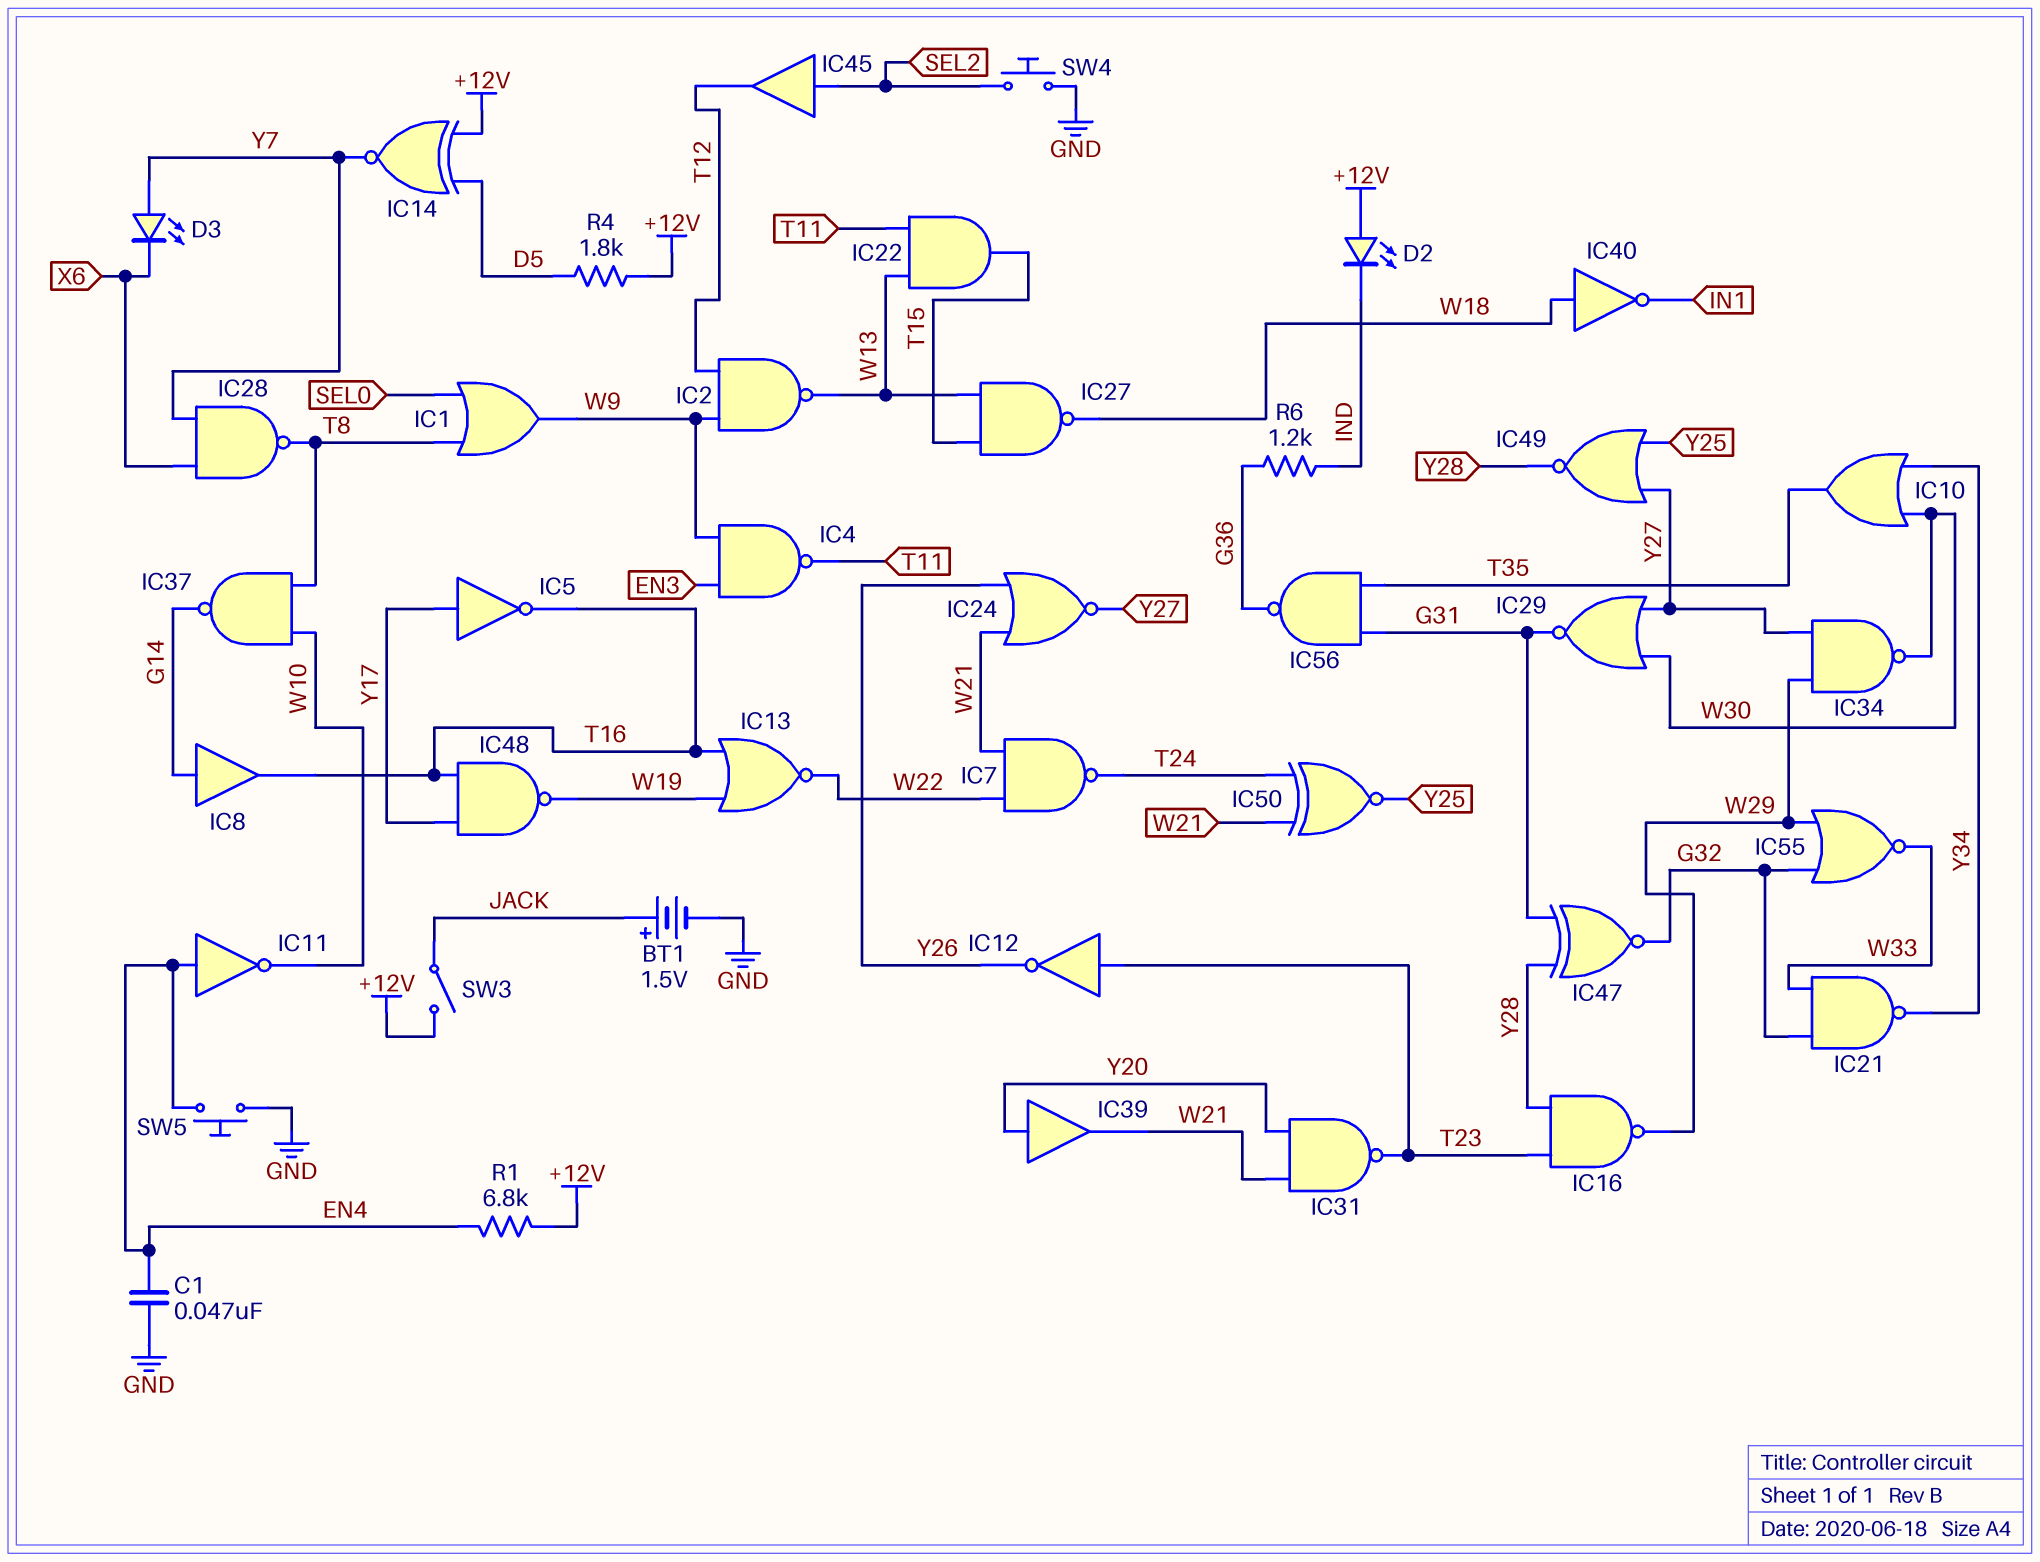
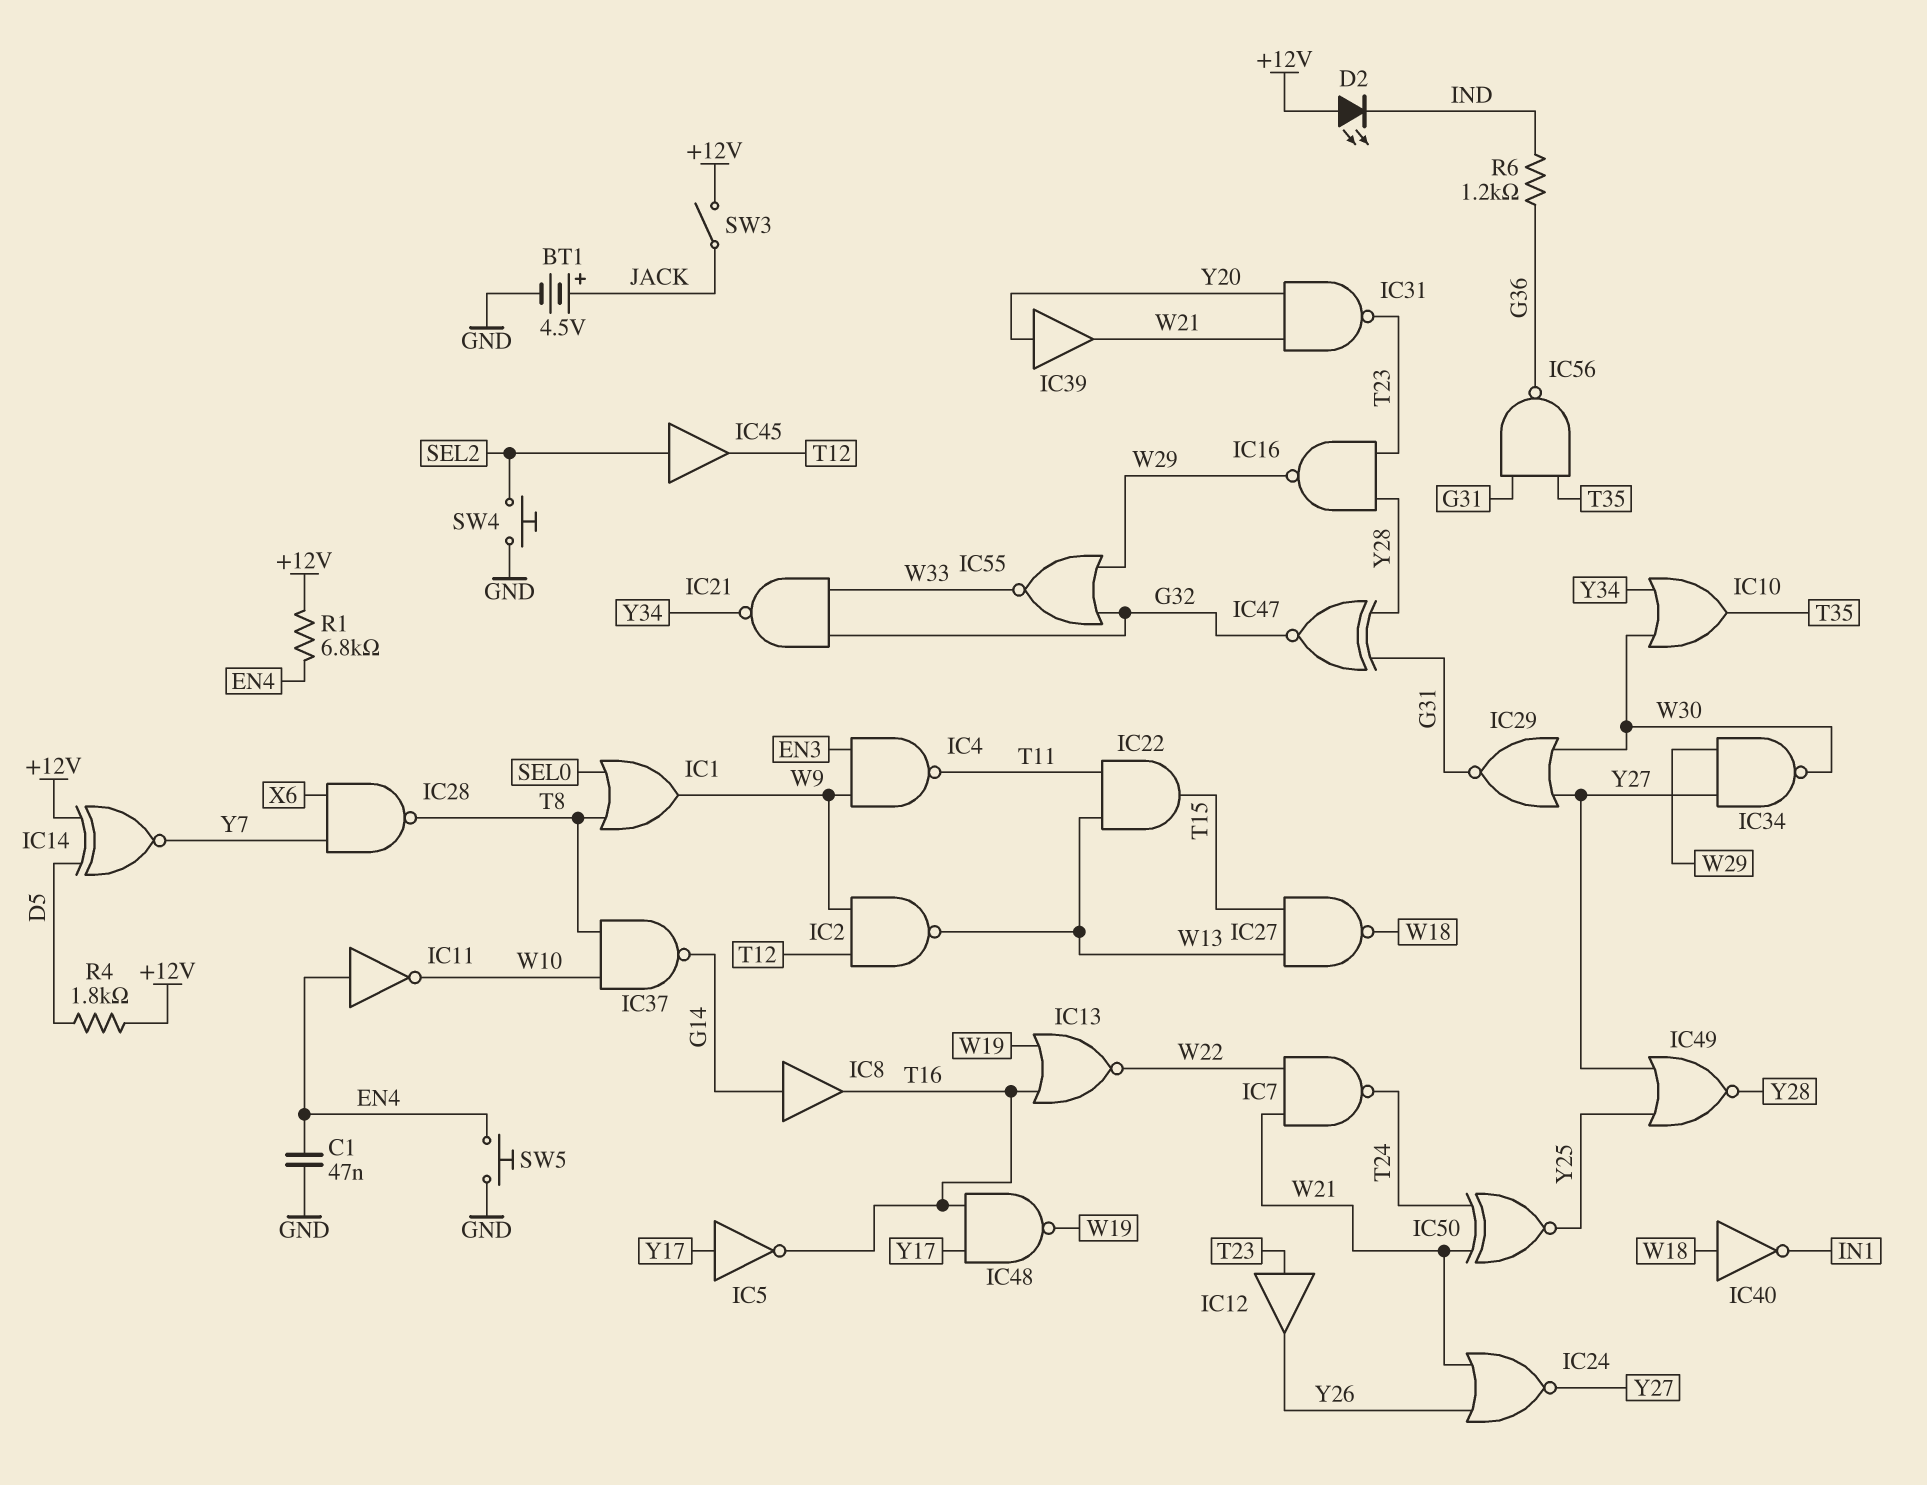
BT1: 1.5V (plus JACK, minus GND) -> 4.5V (plus JACK, minus GND)
D3: LED (A Y7, K X6) -> none
IC12: NOT (in T23, out Y26) -> buffer (in T23, out Y26)

